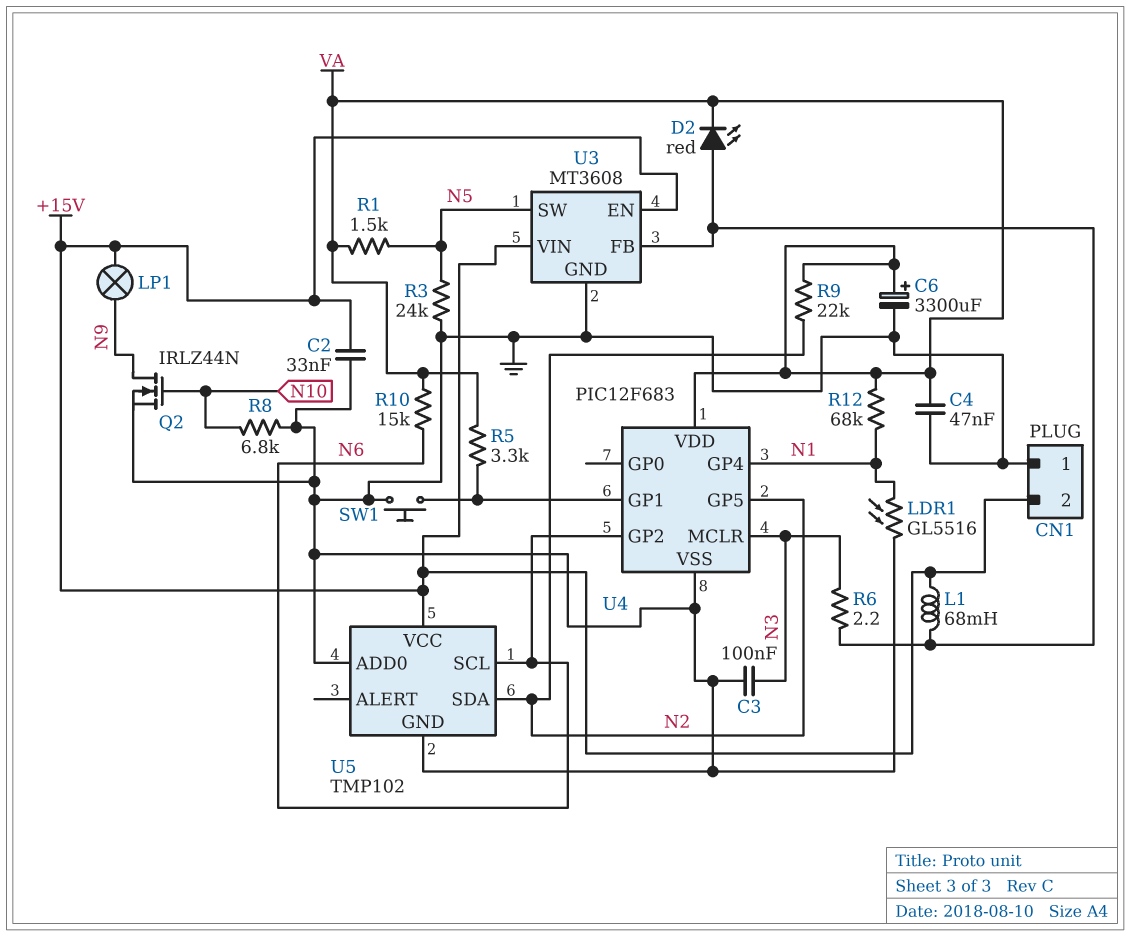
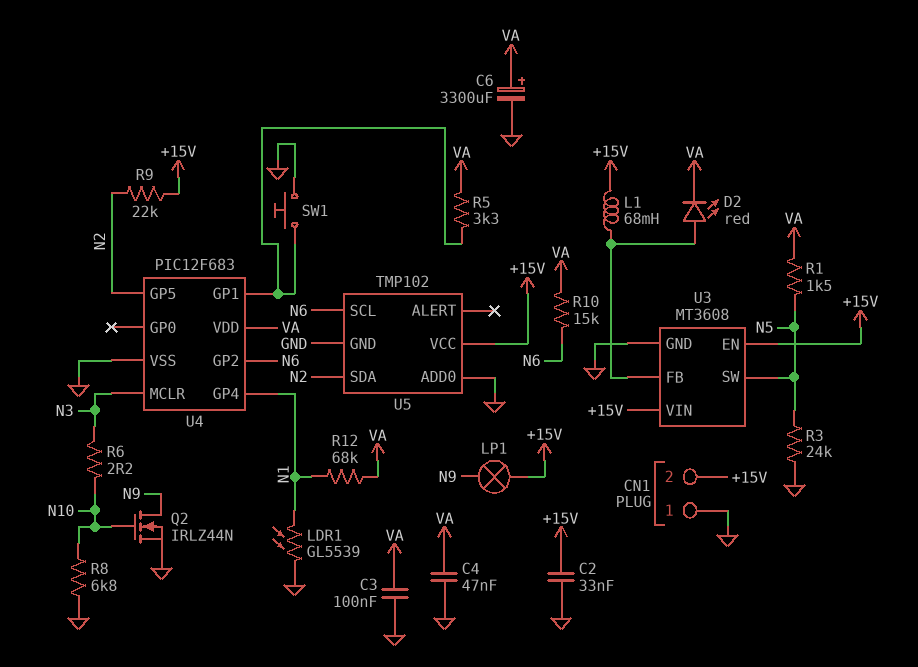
C3: 100nF (GND, N3) -> 100nF (GND, VA)
LDR1: GL5516 (GND, N1) -> GL5539 (GND, N1)
R6: 2.2 (N3, U3/FB) -> 2.2 (N3, N10)
R9: 22k (N2, VA) -> 22k (+15V, N2)

